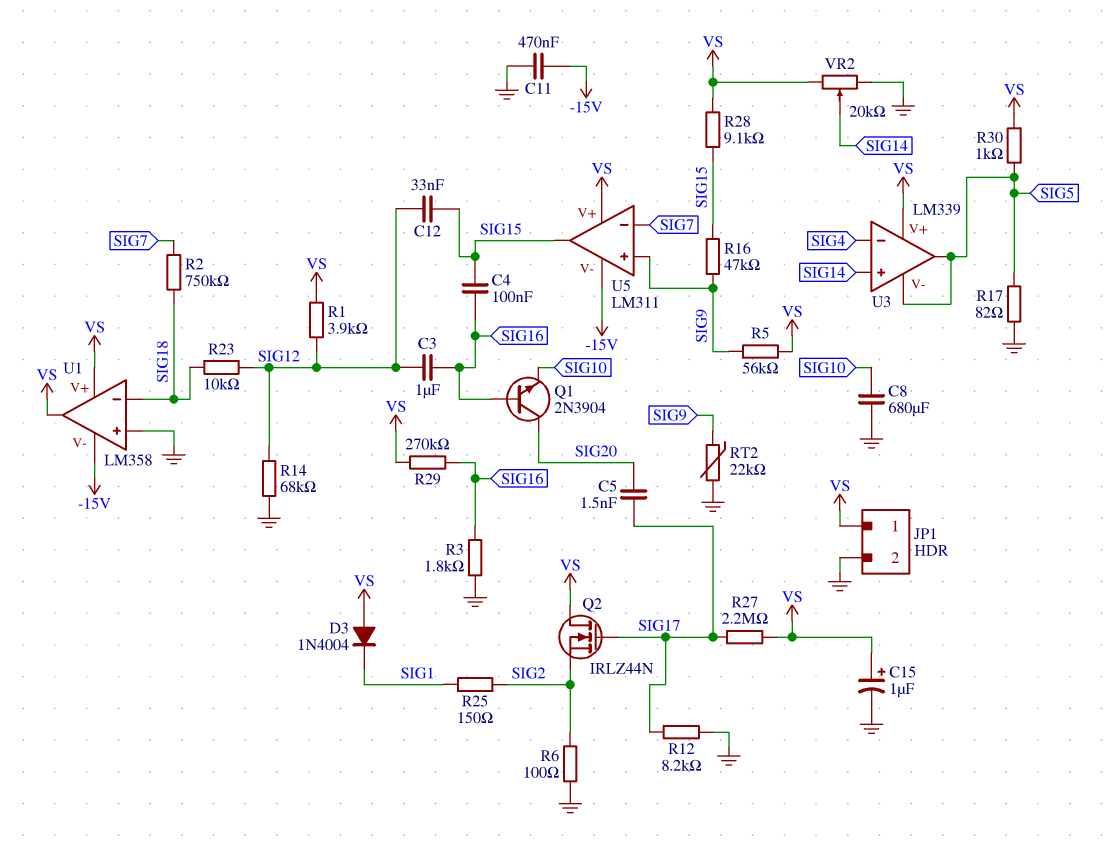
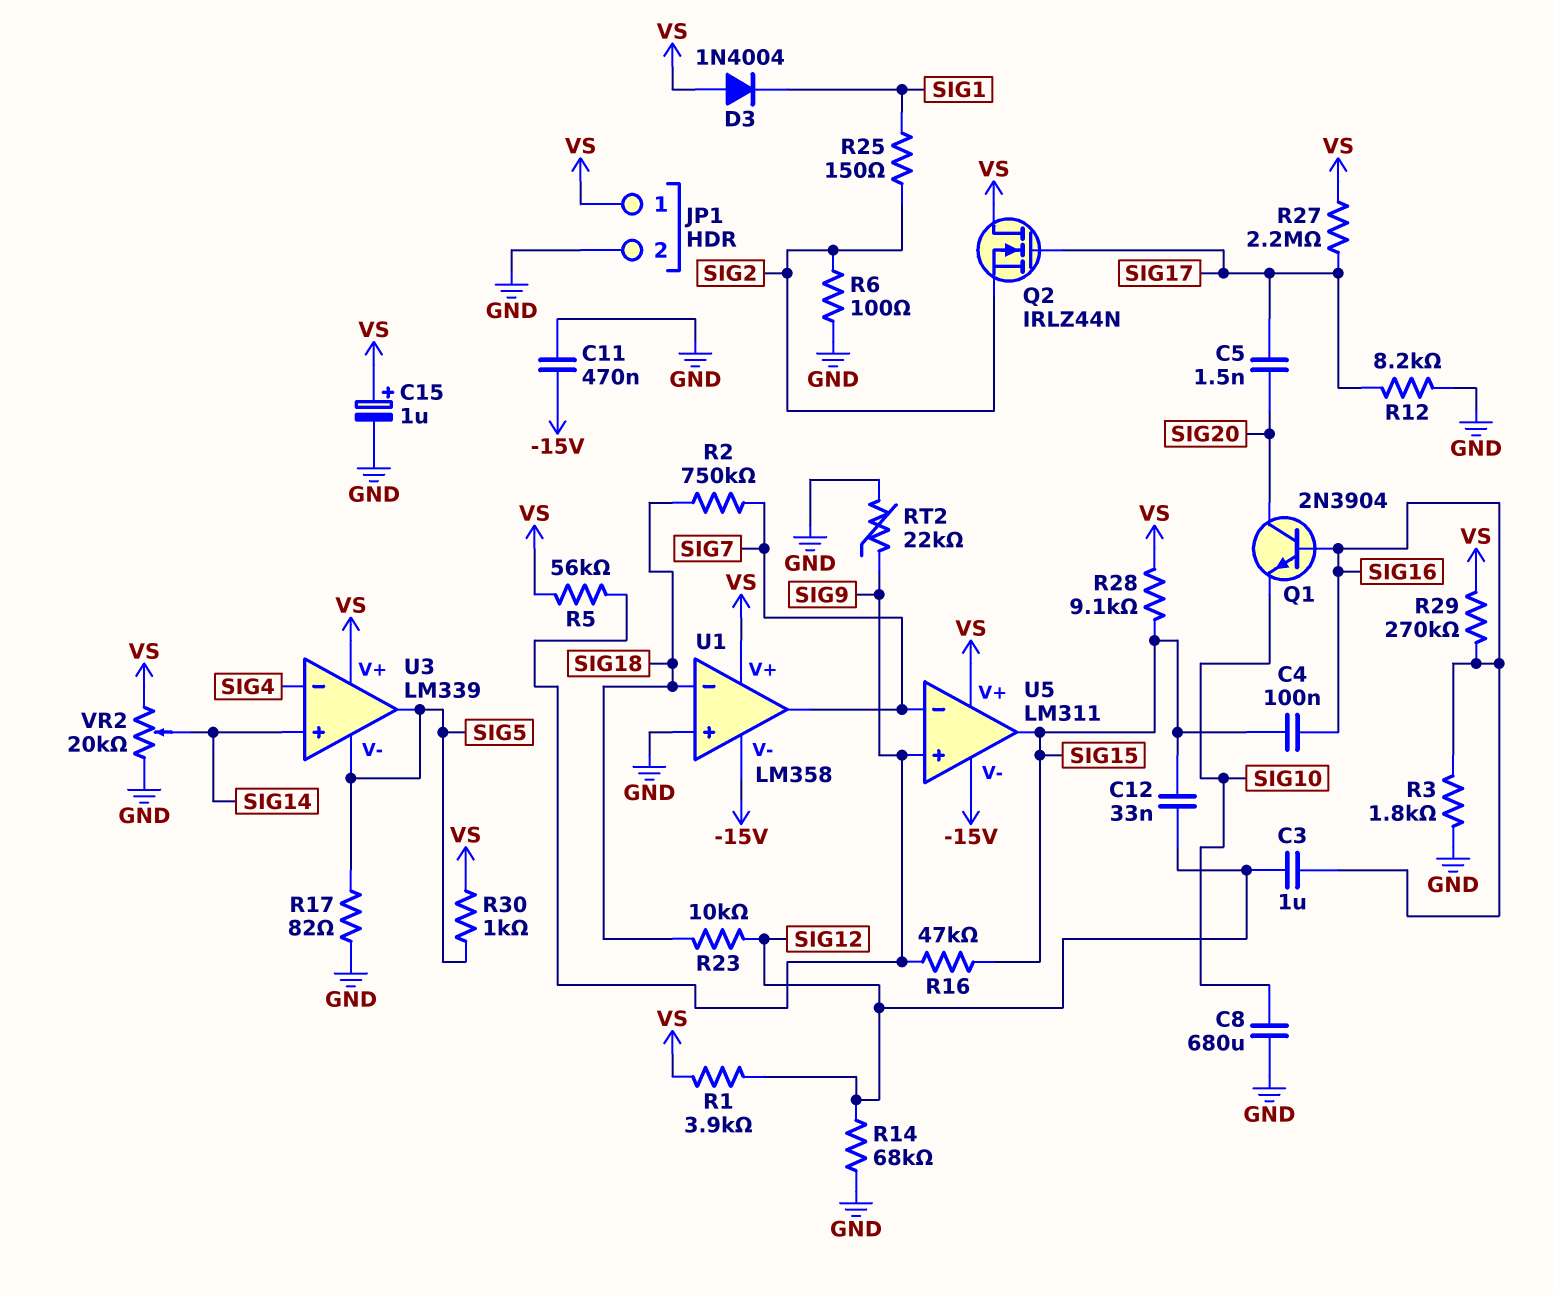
U1 pin out: VS -> SIG7

